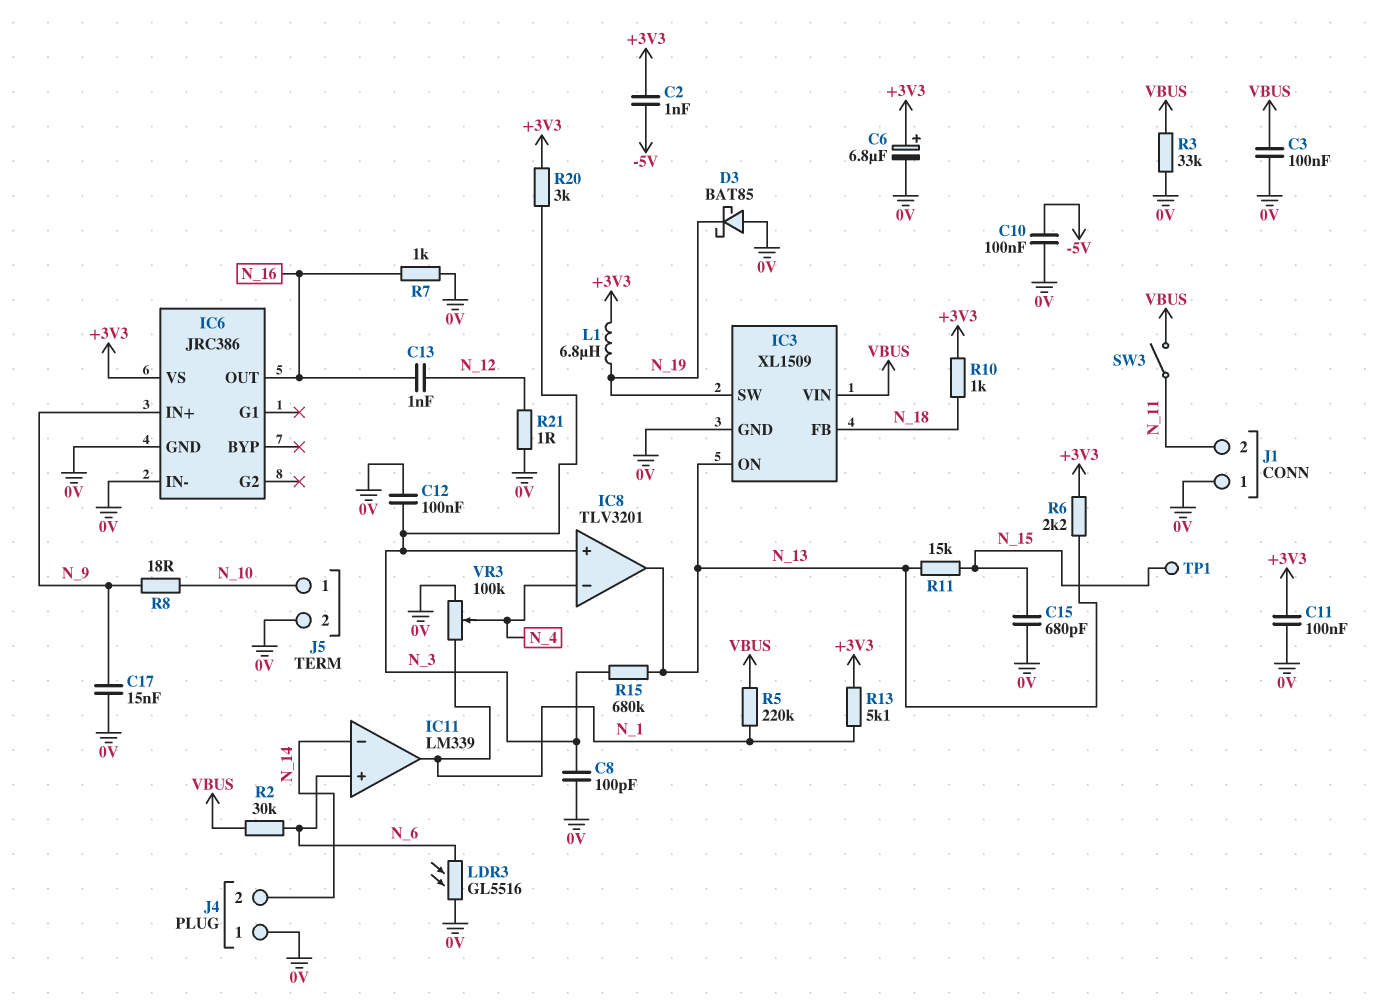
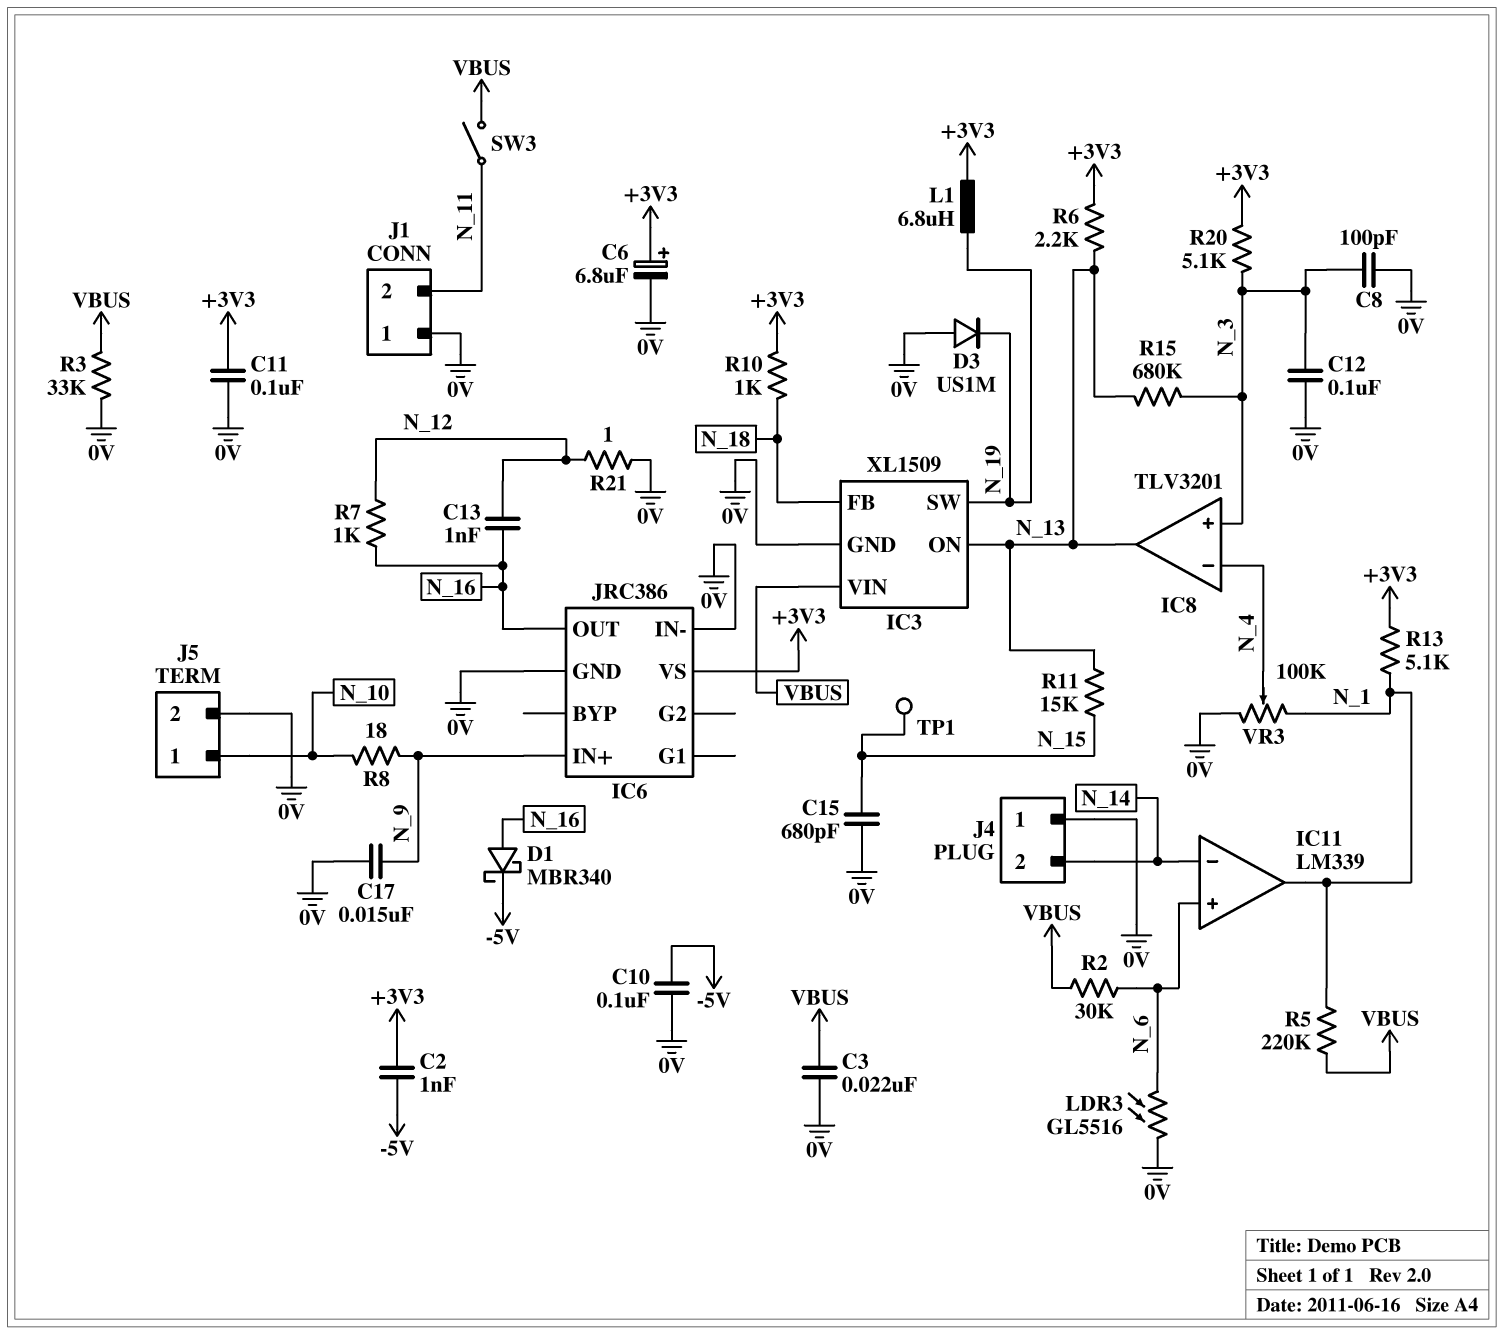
C3: 100nF (0V, VBUS) -> 22nF (0V, VBUS)
D1: none -> schottky MBR340 (A N_16, K -5V)
D3: schottky BAT85 (A 0V, K N_19) -> diode US1M (A 0V, K N_19)
R7: 1k (0V, N_16) -> 1k (N_12, N_16)
R20: 3k (+3V3, N_3) -> 5.1k (+3V3, N_3)

